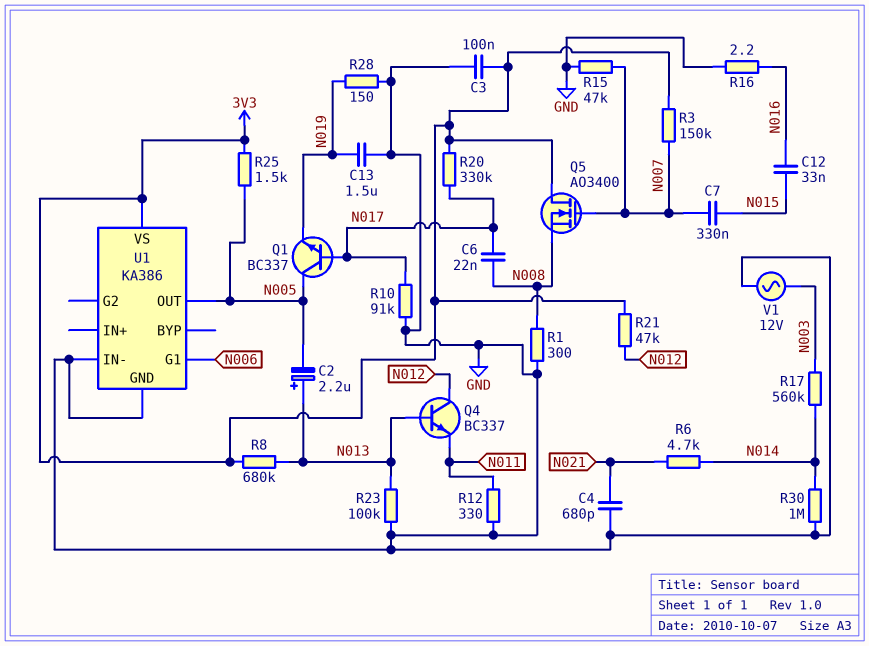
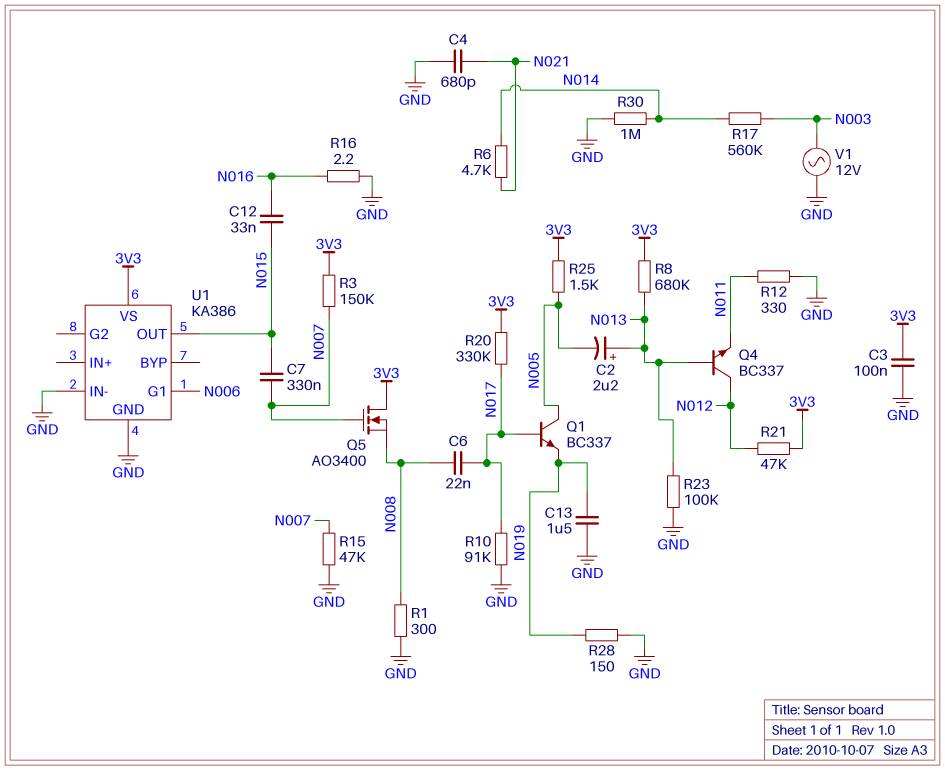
U1 pin OUT: N005 -> N015

